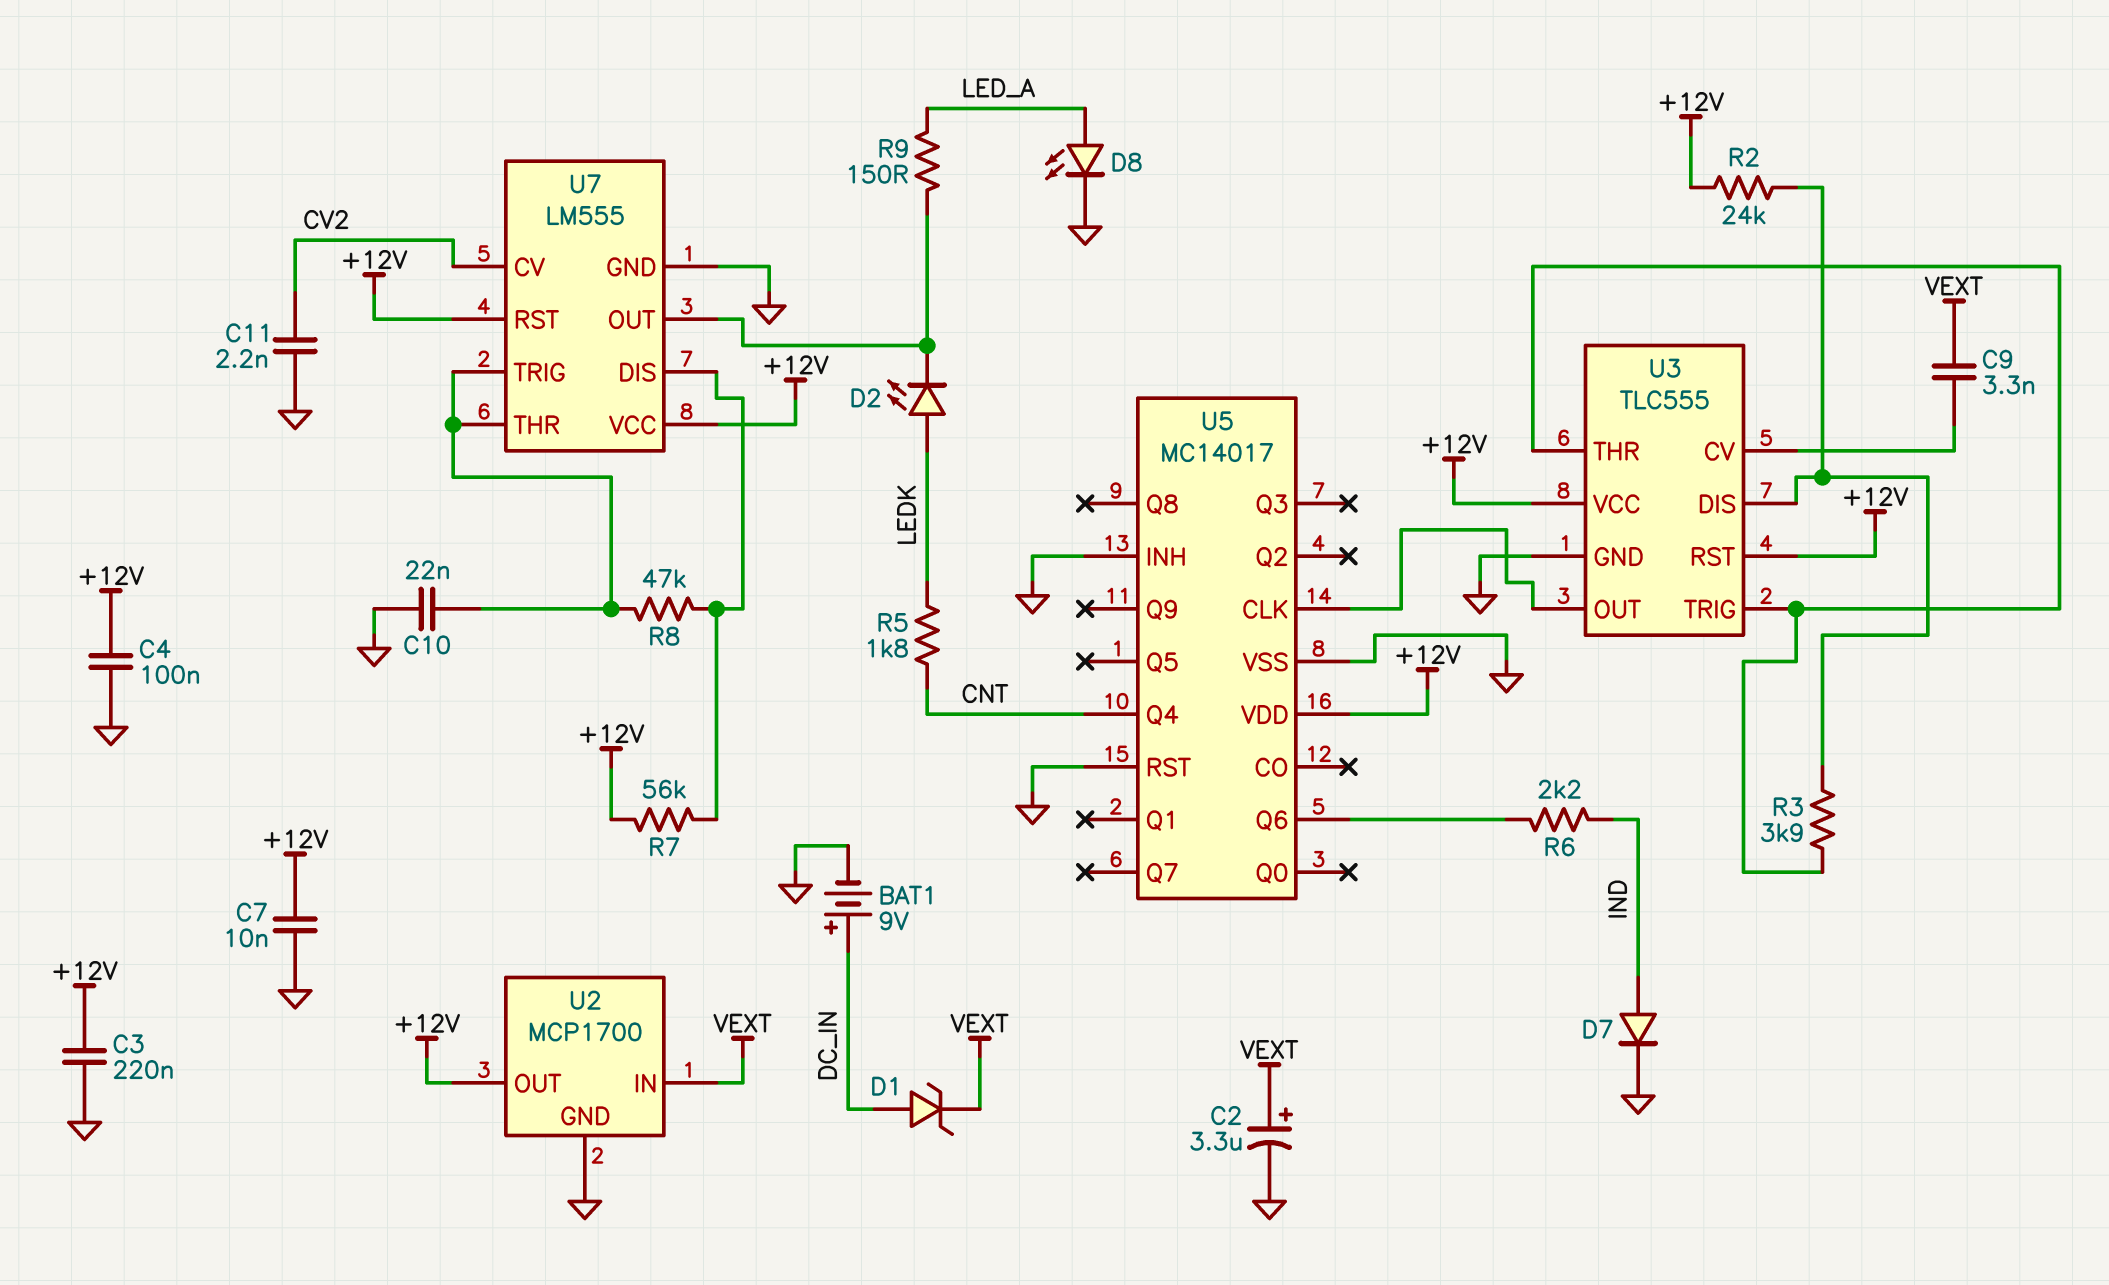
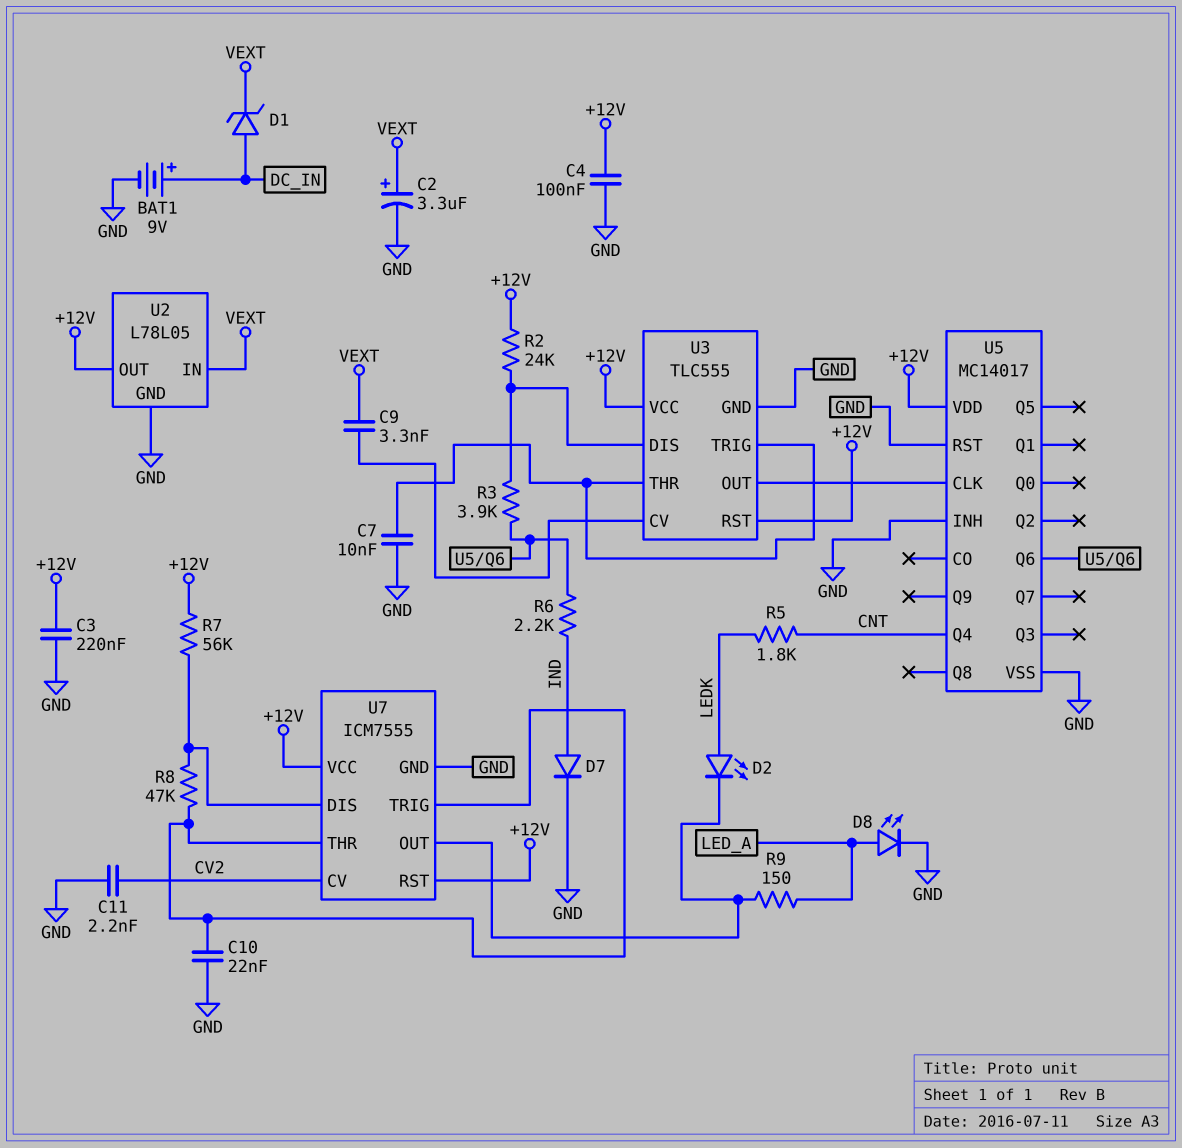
C7: 10nF (+12V, GND) -> 10nF (GND, U3/THR)
R3: 3.9k (U3/DIS, U3/THR) -> 3.9k (U3/DIS, U5/Q6)
U2: MCP1700 -> L78L05
U7: LM555 -> ICM7555

